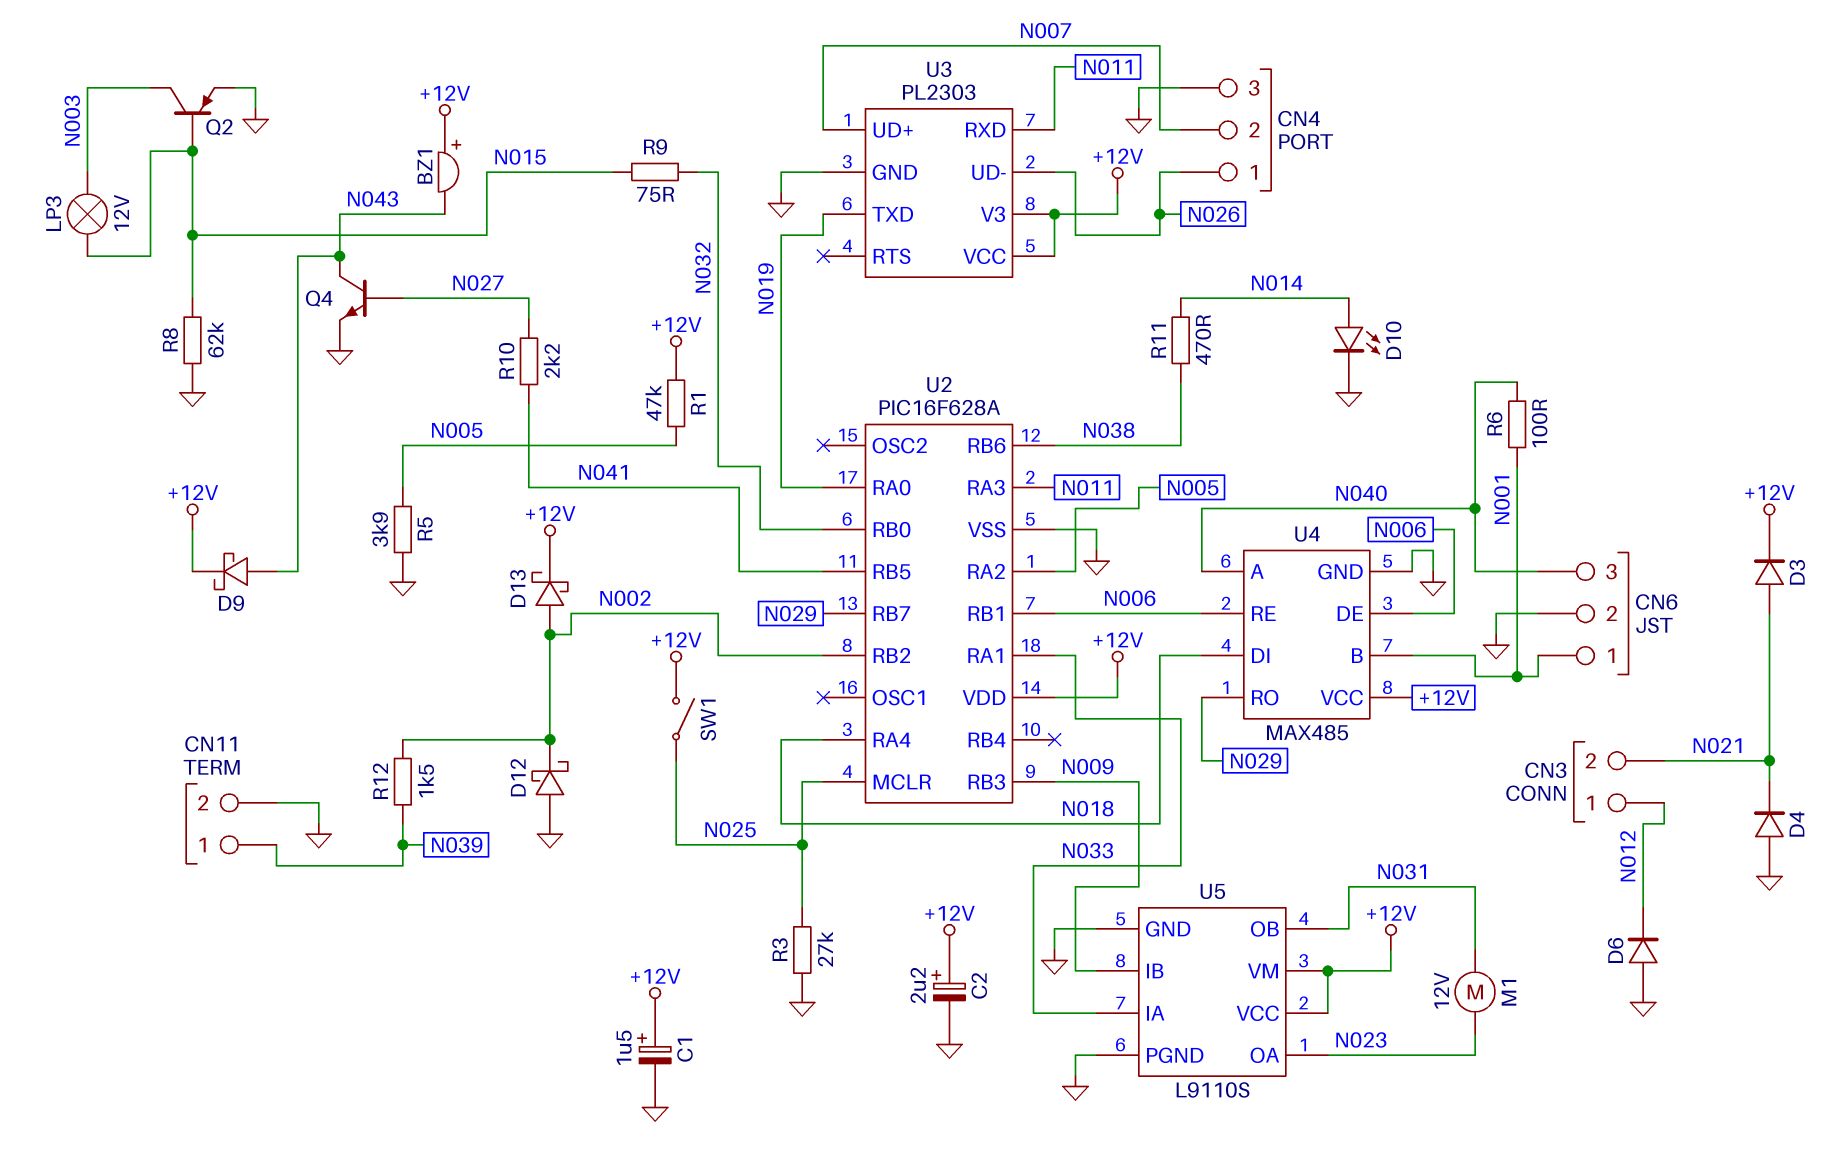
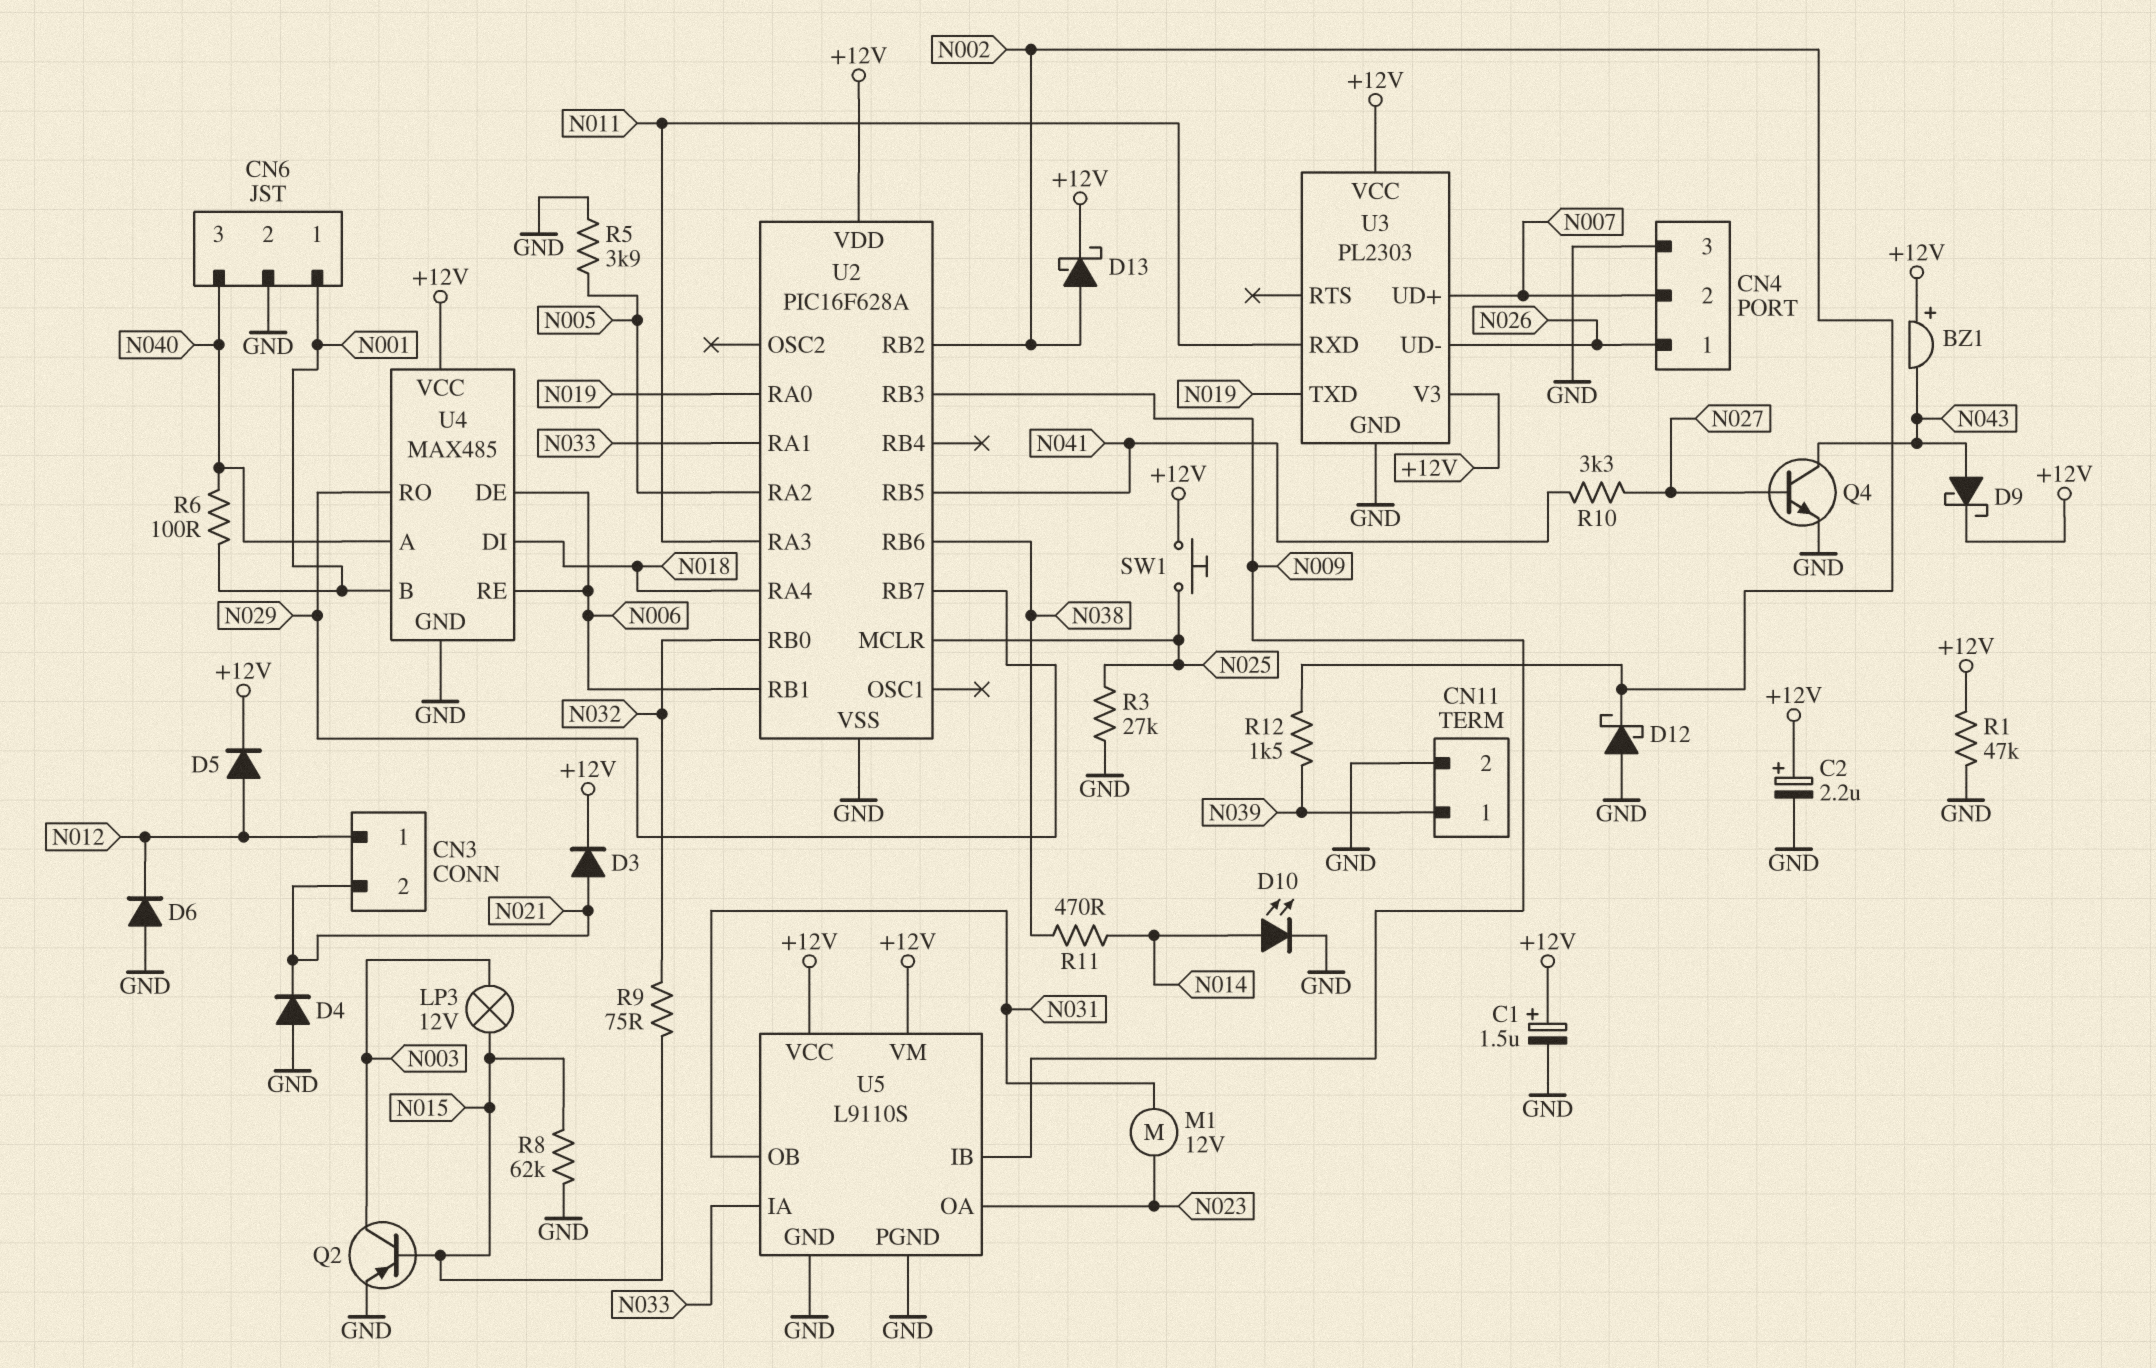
D5: none -> diode (A N012, K +12V)
R1: 47k (+12V, N005) -> 47k (+12V, GND)
R10: 2.2k (N027, N041) -> 3.3k (N027, N041)
SW1: switch (+12V, N025) -> button (+12V, N025)

